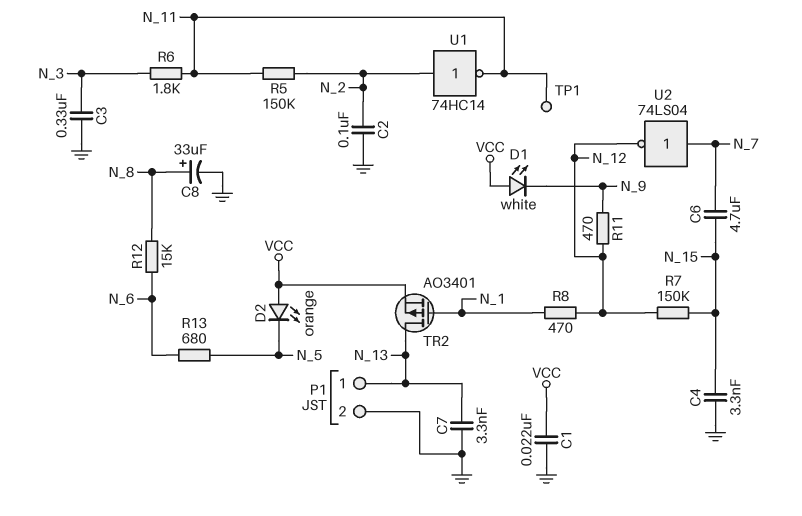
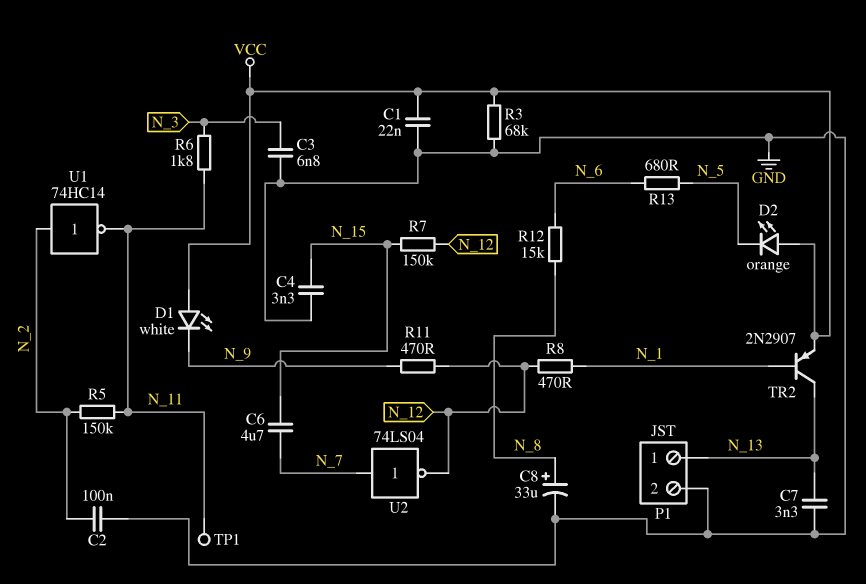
C3: 330nF (GND, N_3) -> 6.8nF (GND, N_3)
R3: none -> 68k (GND, VCC)
TR2: PMOS AO3401 (G N_1, D N_13, S VCC) -> PNP 2N2907 (B N_1, C N_13, E VCC)

